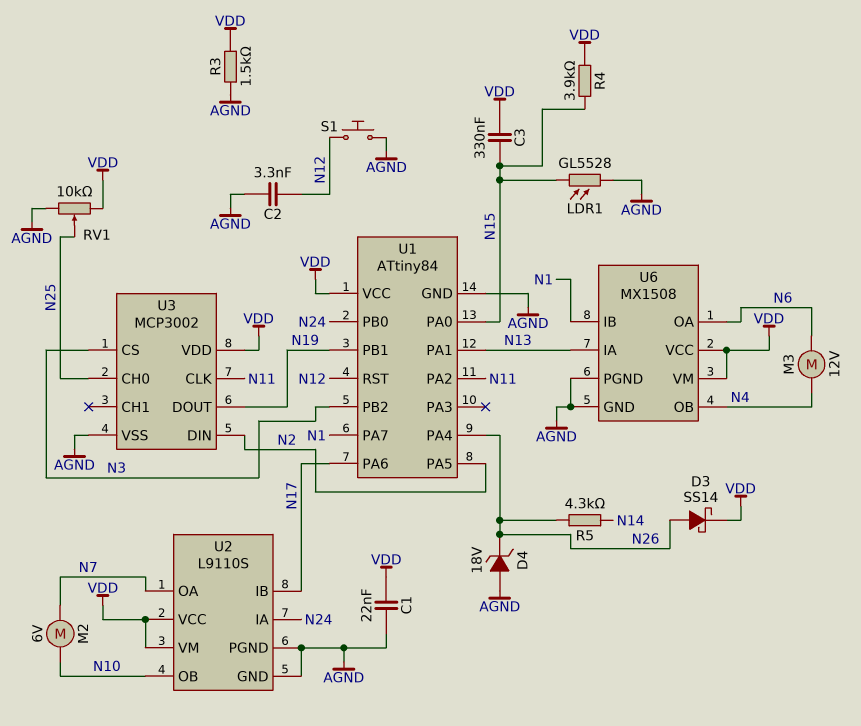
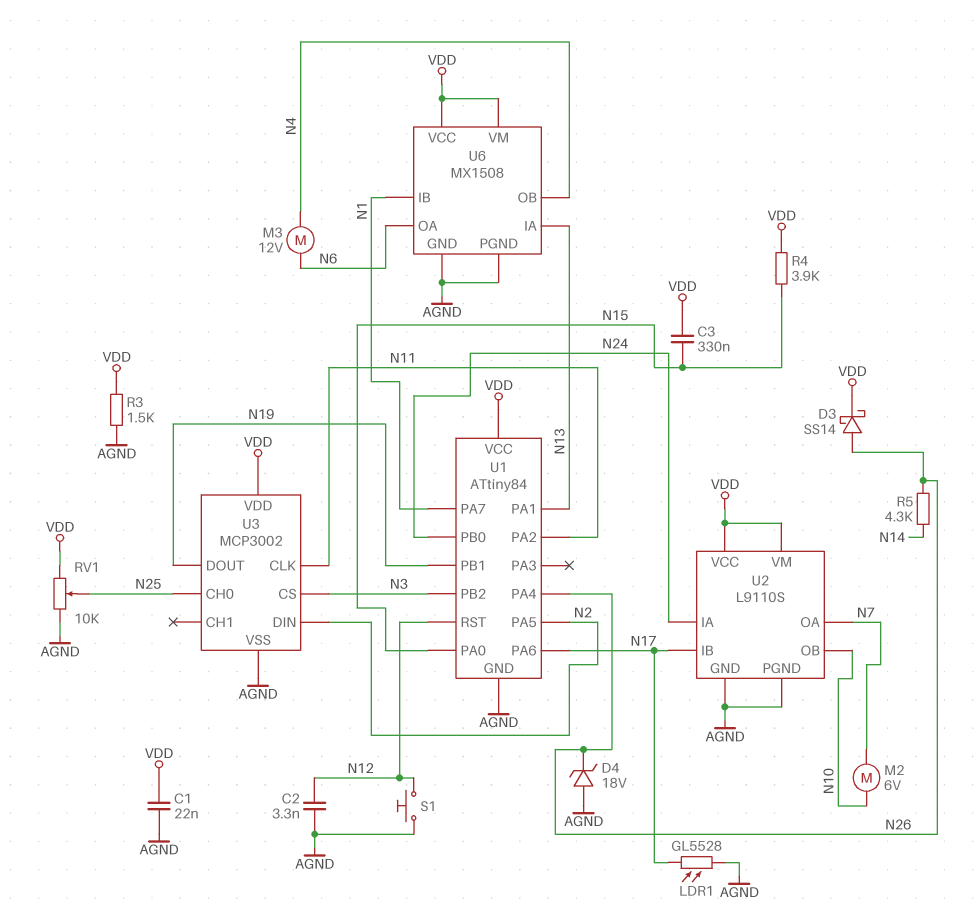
LDR1: GL5528 (AGND, N15) -> GL5528 (AGND, N17)

